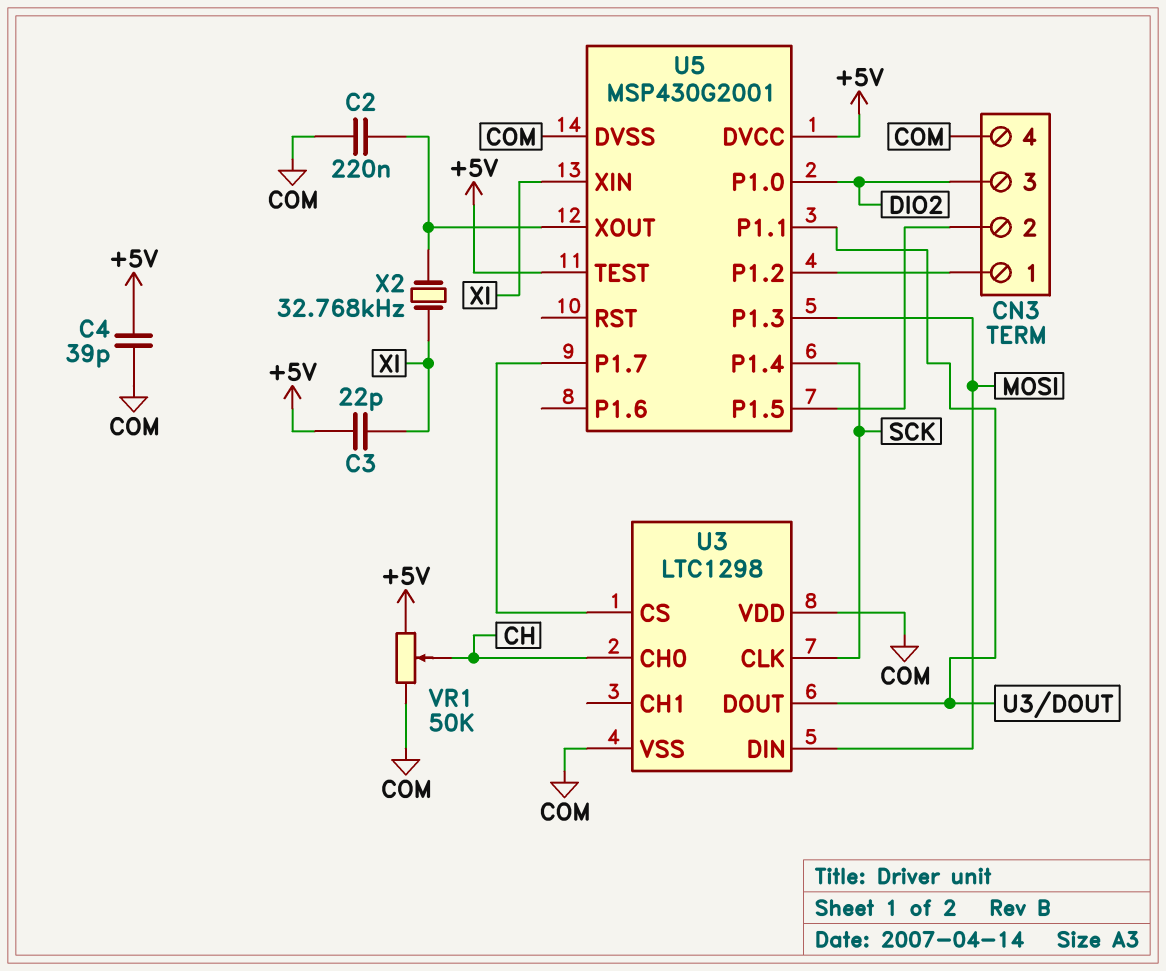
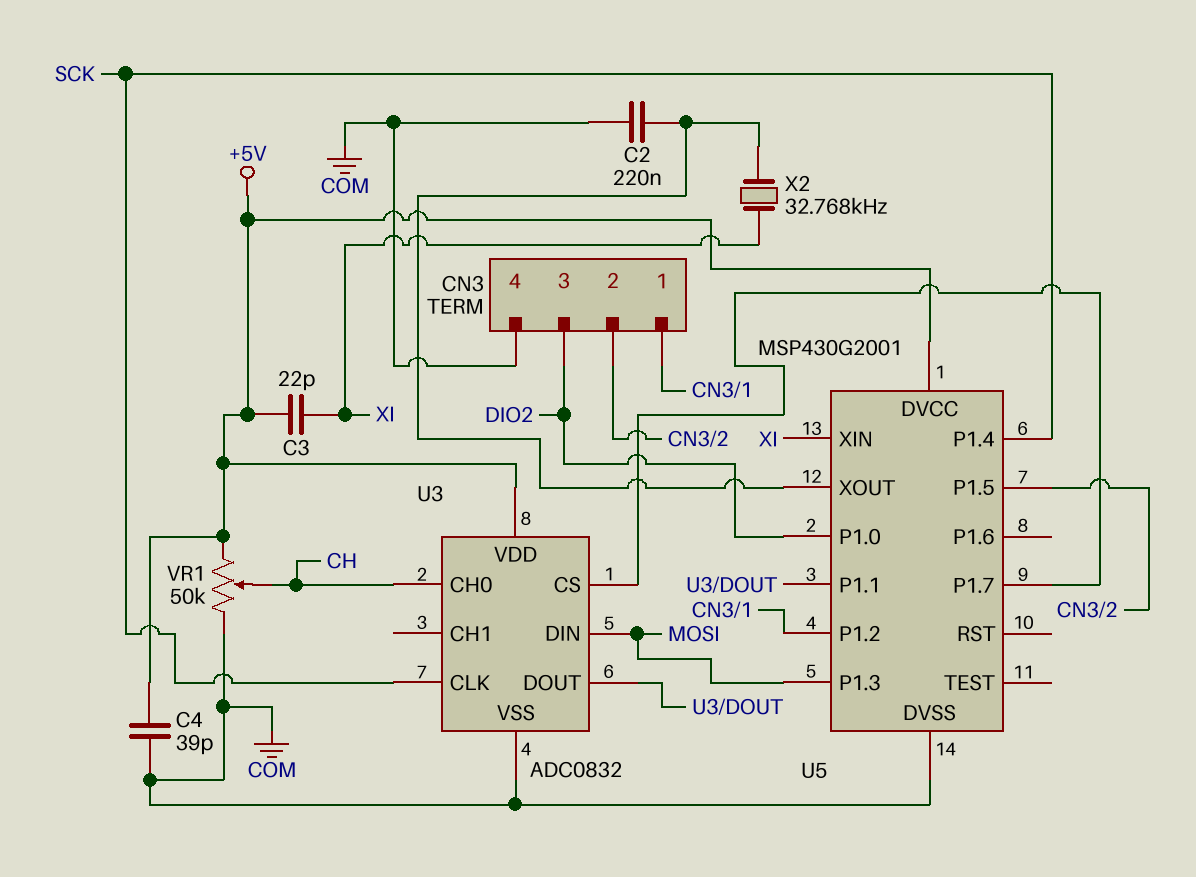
U3: LTC1298 -> ADC0832
U3 pin VDD: COM -> +5V
U5 pin TEST: +5V -> none

